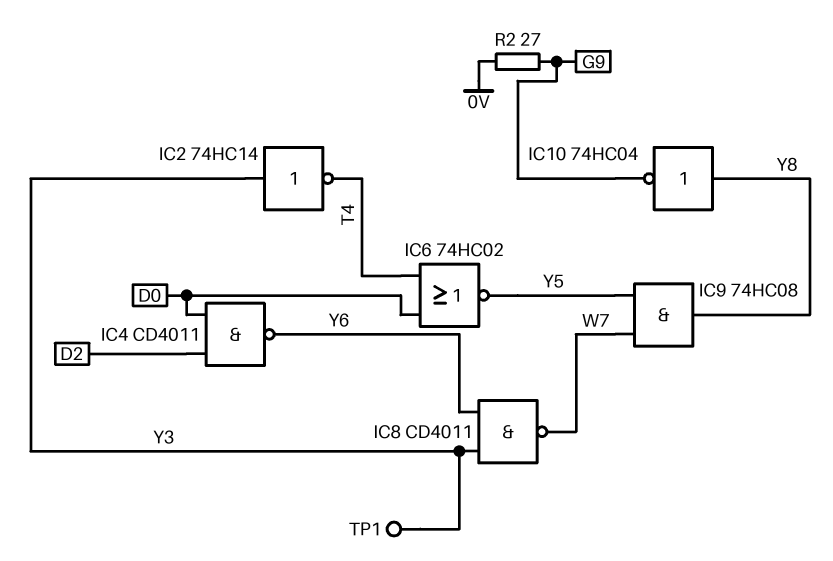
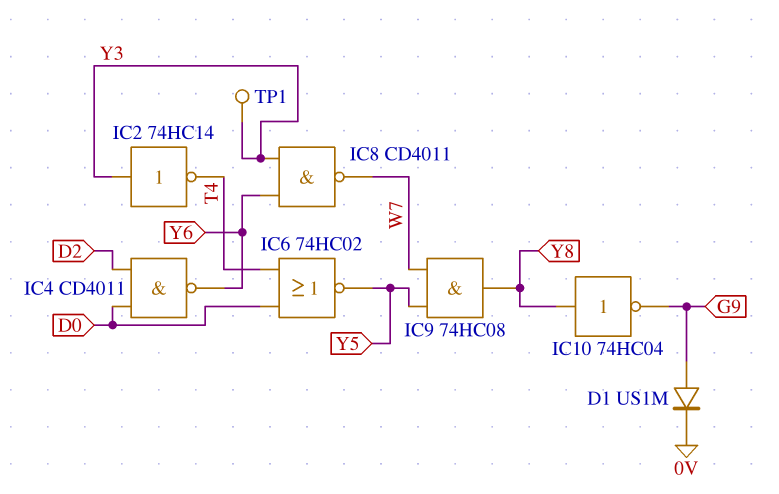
D1: none -> diode US1M (A G9, K 0V)
R2: 27 (0V, G9) -> none

